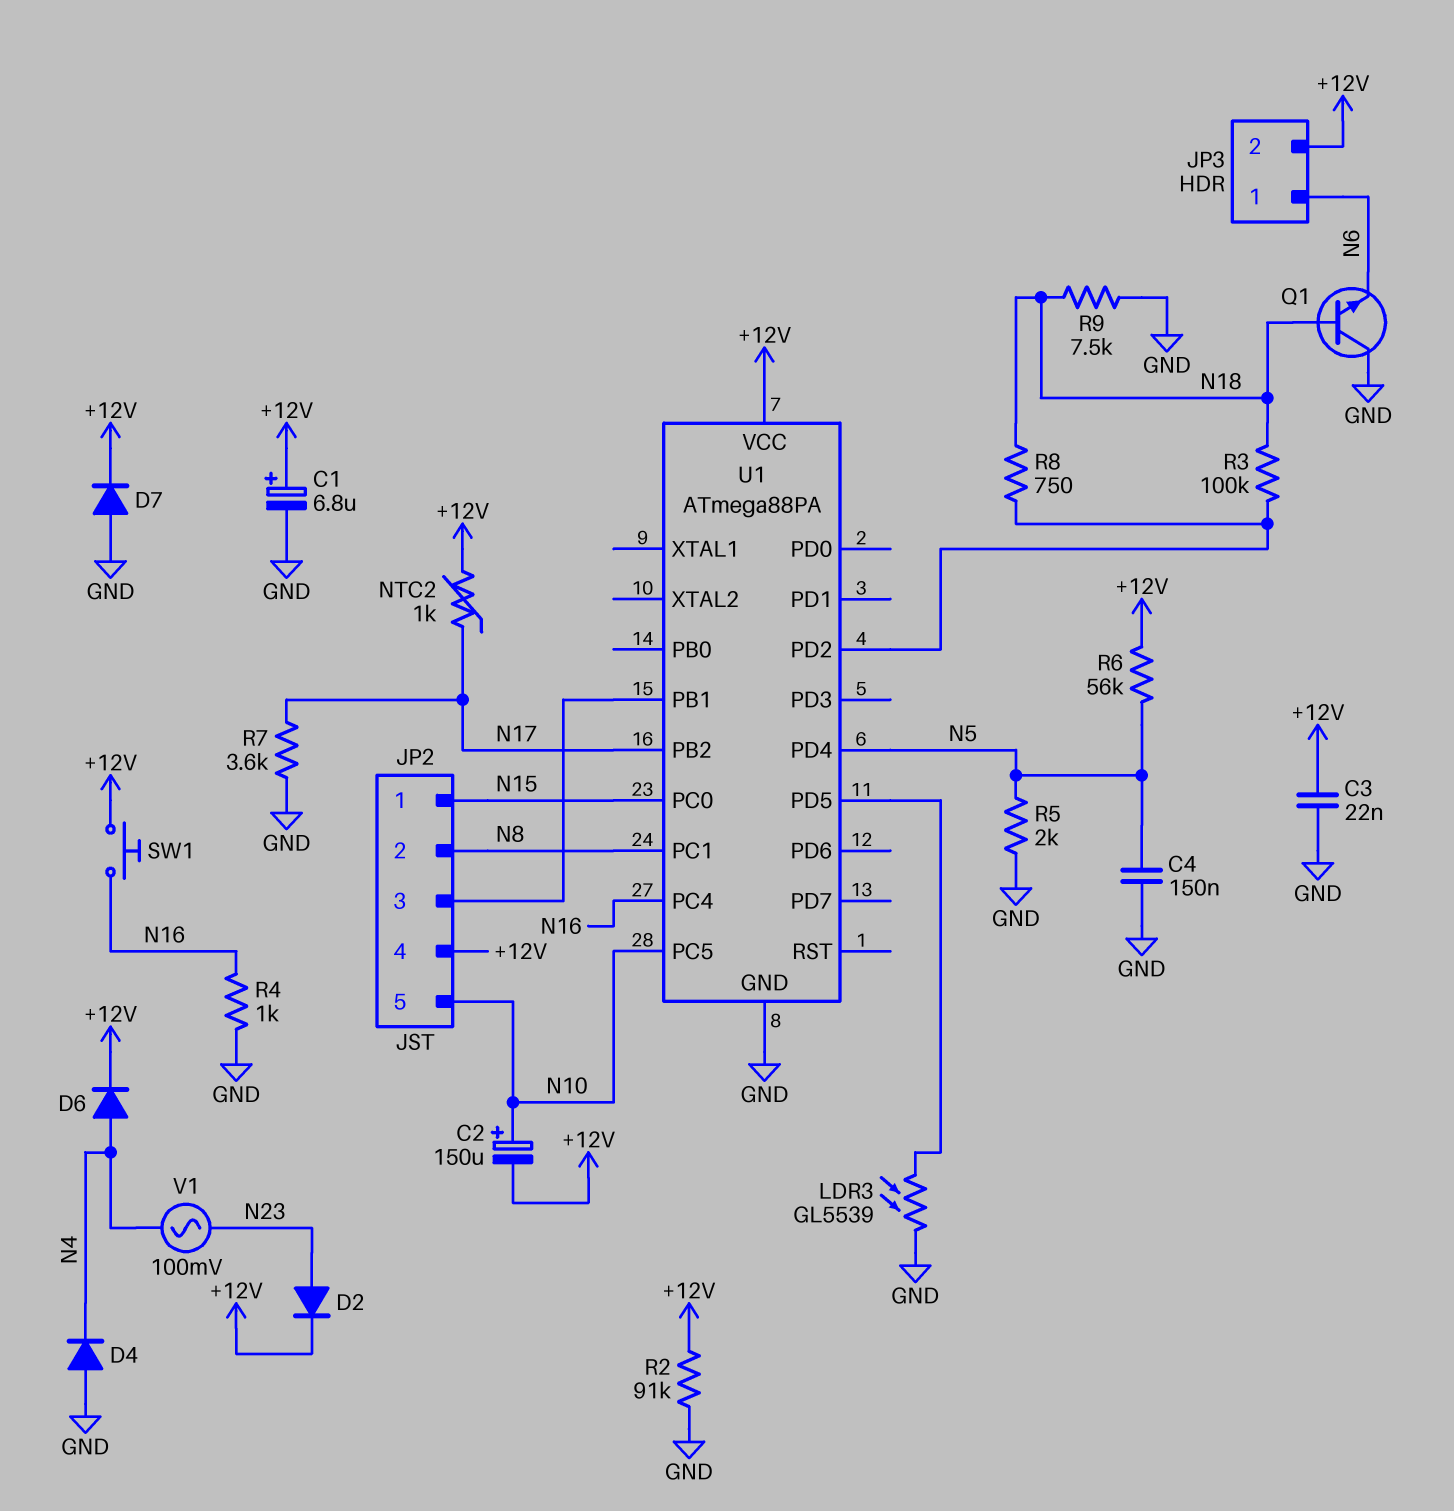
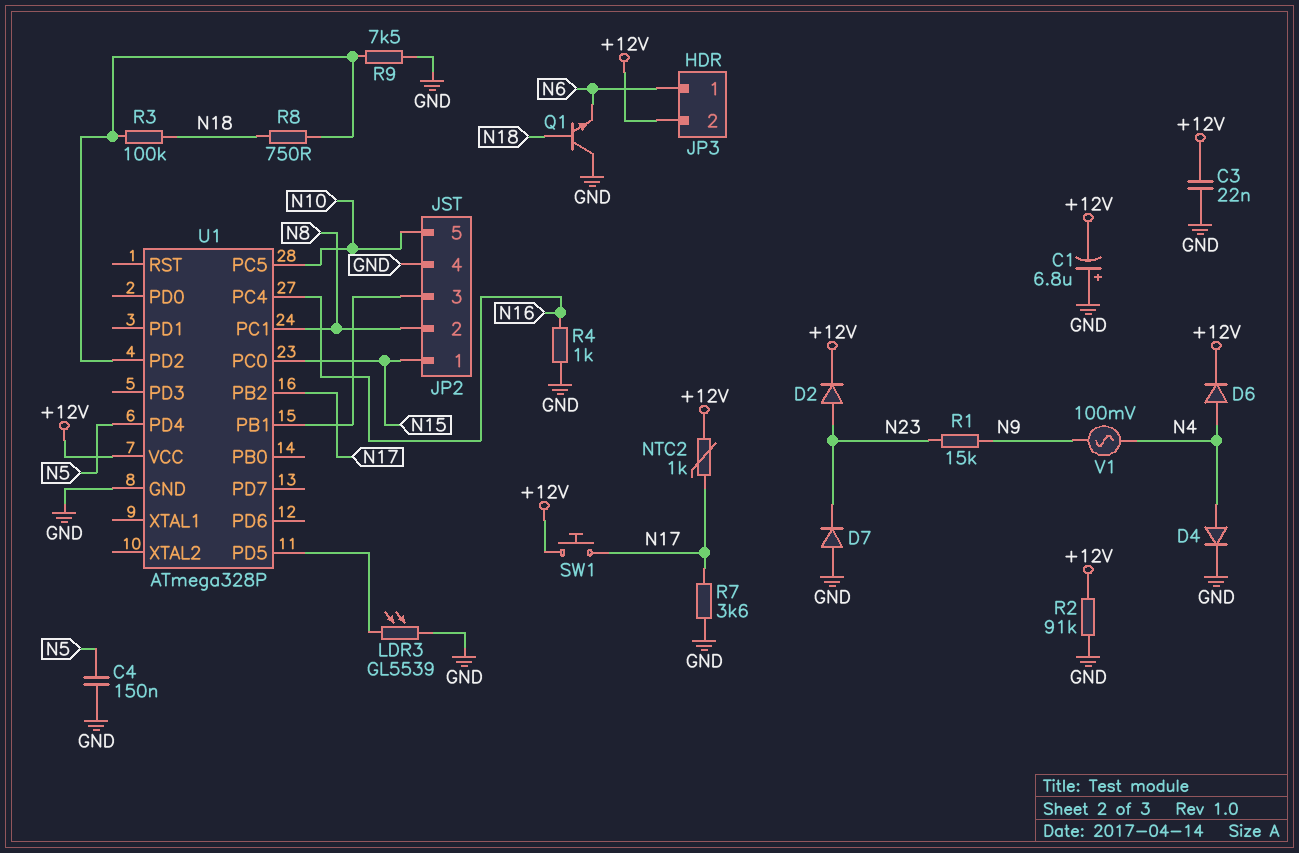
C1: 6.8uF (plus +12V, minus GND) -> 6.8uF (plus GND, minus +12V)
C2: 150uF (plus N10, minus +12V) -> none
D4: diode (A GND, K N4) -> diode (A N4, K GND)
D7: diode (A GND, K +12V) -> diode (A GND, K N23)
JP2 pin 4: +12V -> GND
R1: none -> 15k (N9, N23)
R5: 2k (GND, N5) -> none
R6: 56k (+12V, N5) -> none
R9: 7.5k (GND, N18) -> 7.5k (GND, U1/PD2)
SW1: button (+12V, N16) -> button (+12V, N17)
U1: ATmega88PA -> ATmega328P
V1: AC 100mV (N4, N23) -> AC 100mV (N4, N9)

